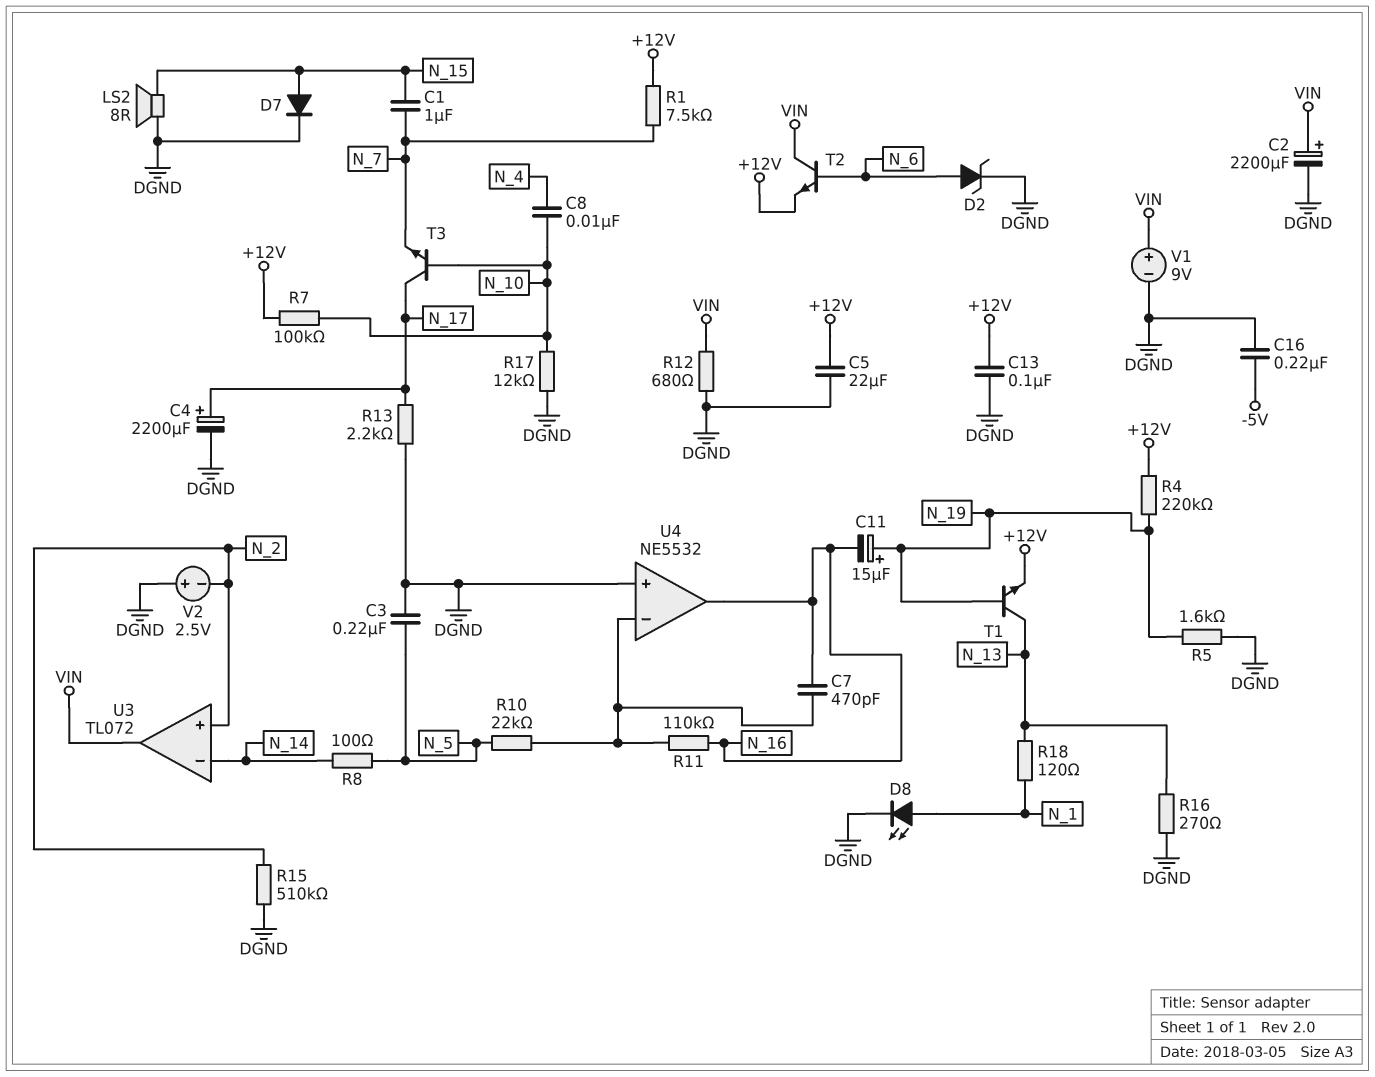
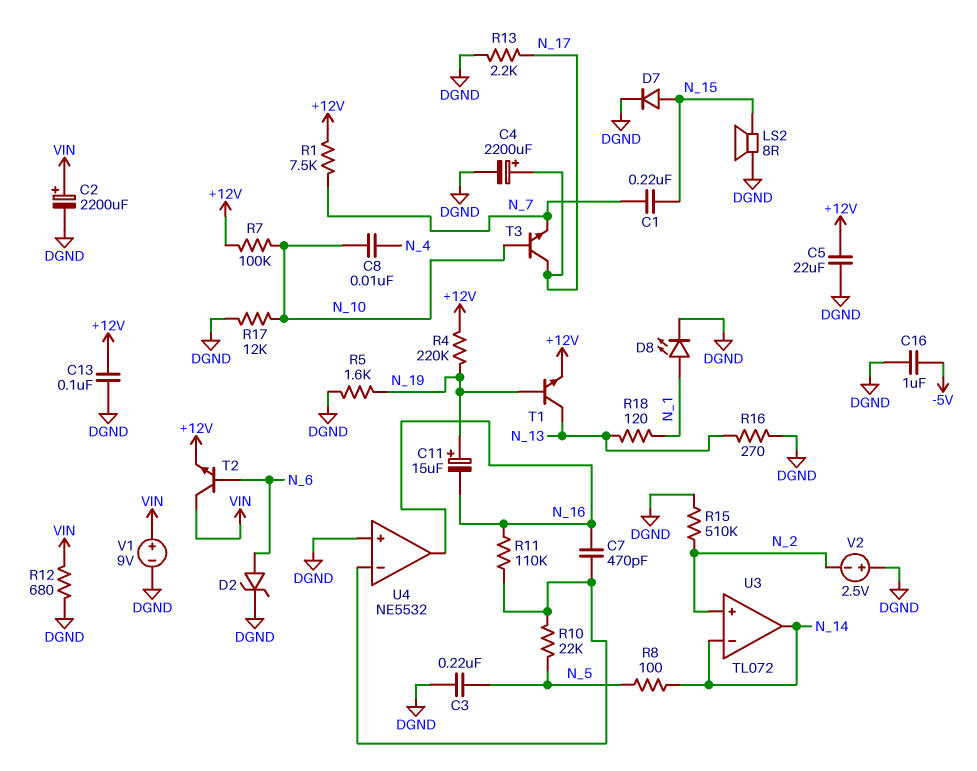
C1: 1uF (N_7, N_15) -> 220nF (N_7, N_15)
C16: 220nF (-5V, DGND) -> 1uF (-5V, DGND)
U3 pin out: VIN -> N_14

